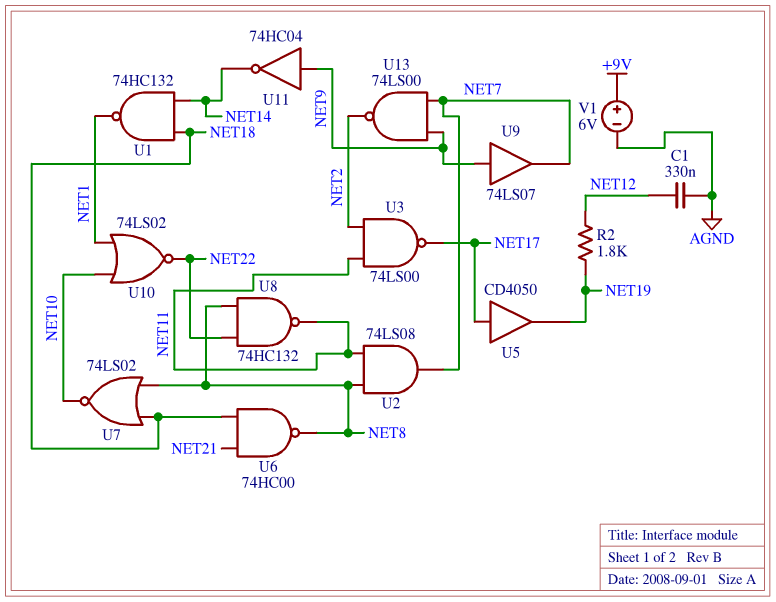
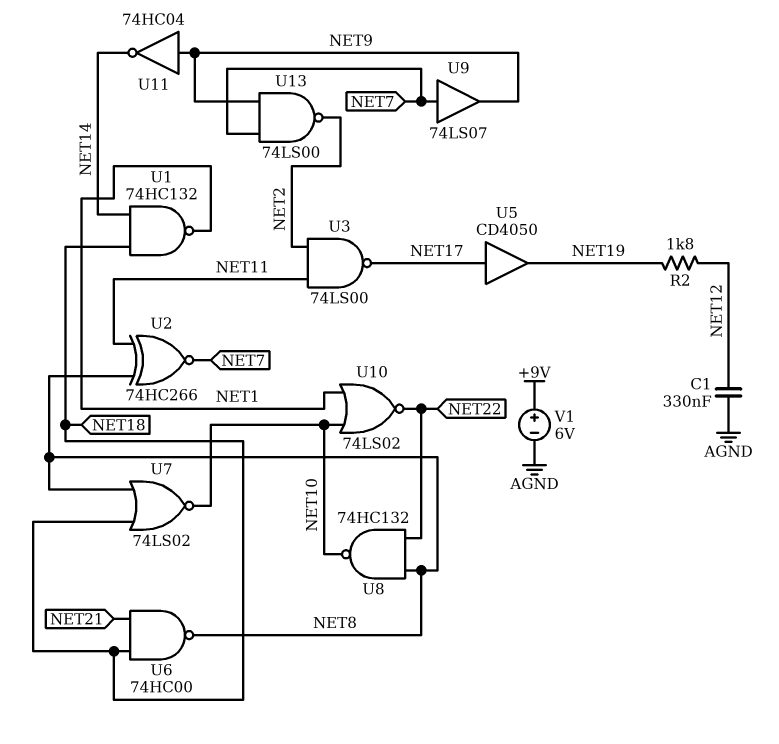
U2: AND 74LS08 (in NET8, in NET11, out NET7) -> XNOR 74HC266 (in NET8, in NET11, out NET7)
U8: NAND 74HC132 (in NET8, in NET22, out NET11) -> NAND 74HC132 (in NET8, in NET22, out NET10)
U9: buffer 74LS07 (in NET9, out NET7) -> buffer 74LS07 (in NET7, out NET9)

